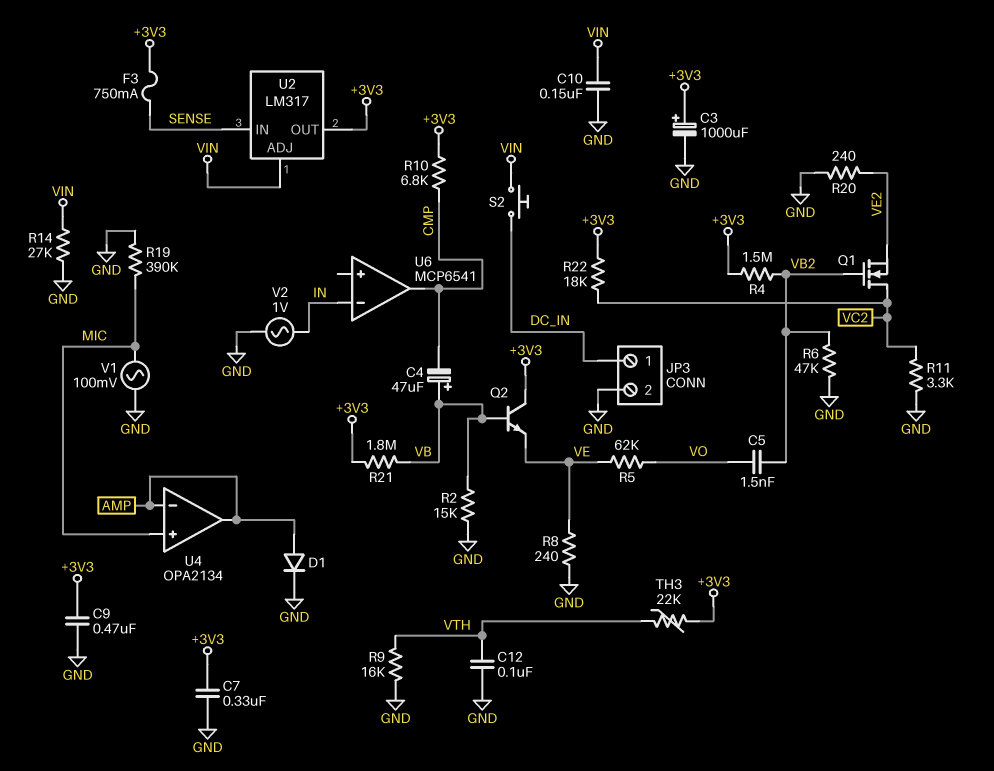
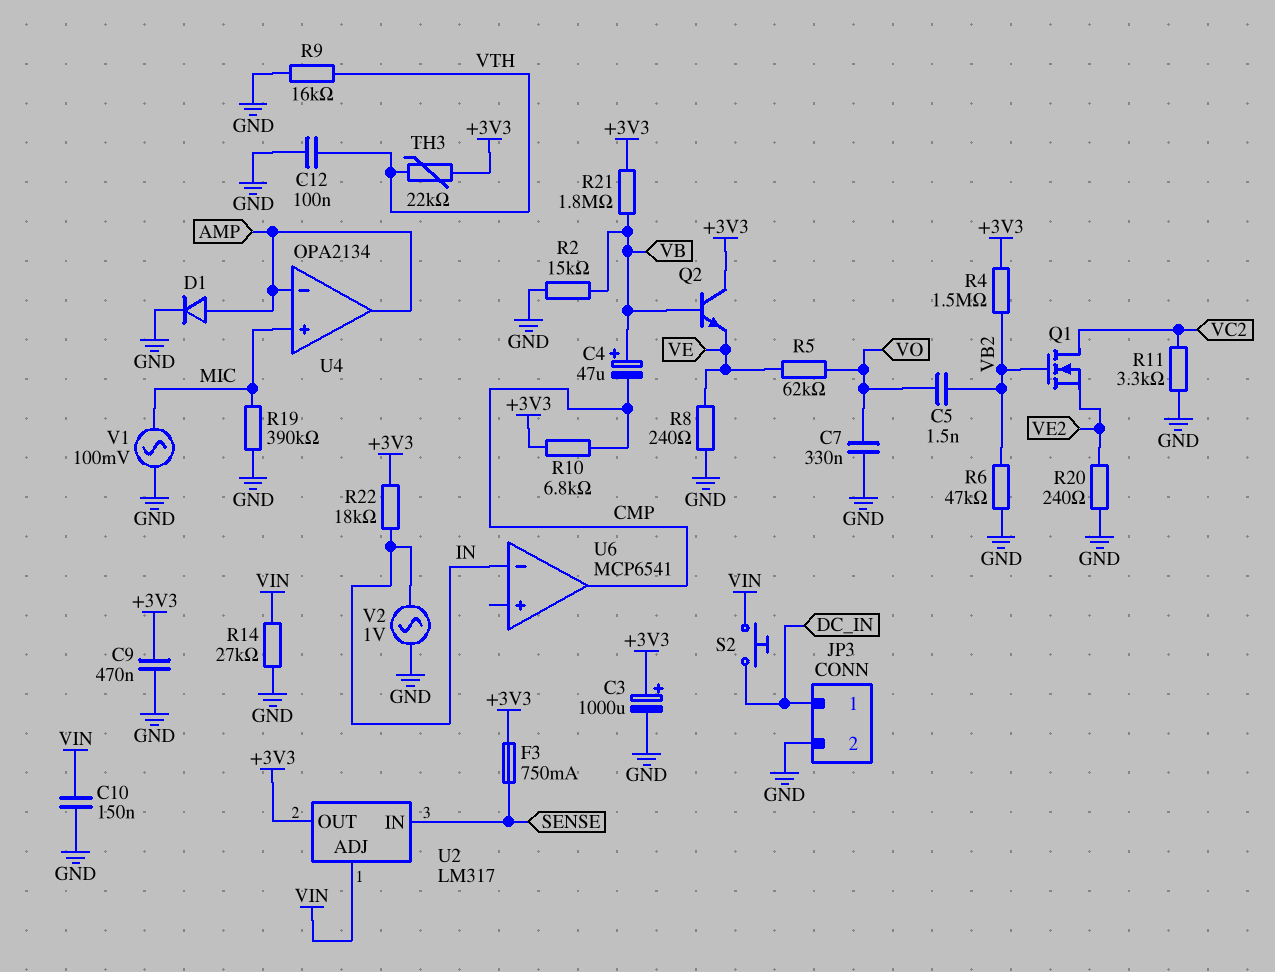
C7: 330nF (+3V3, GND) -> 330nF (GND, VO)
R22: 18k (+3V3, VC2) -> 18k (+3V3, IN)

